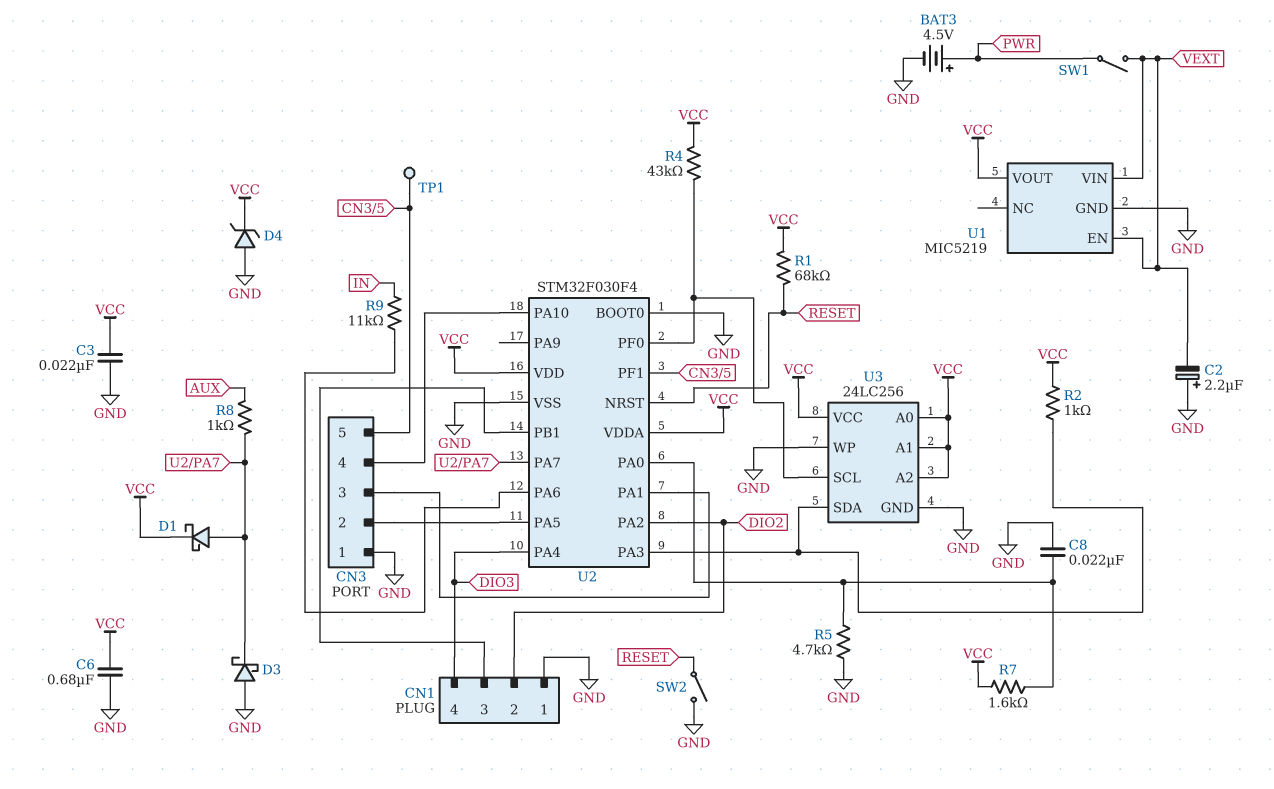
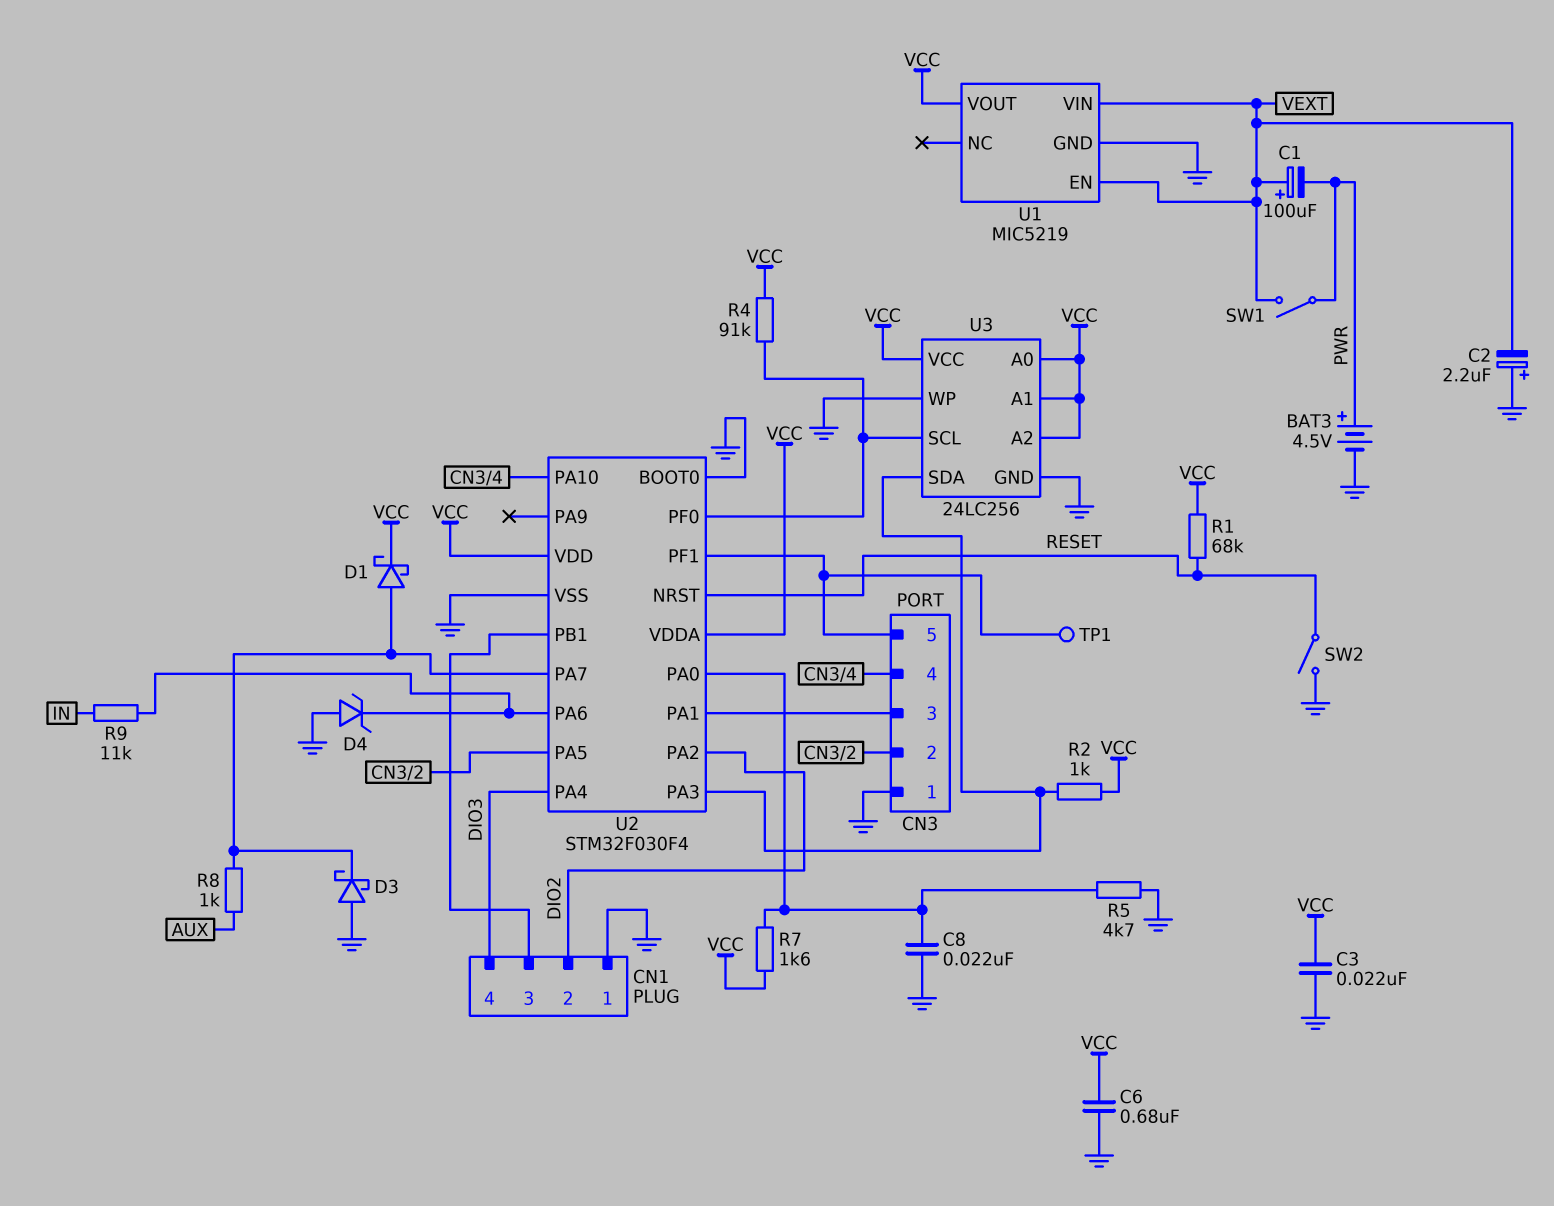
C1: none -> 100uF (plus VEXT, minus PWR)
D4: zener (A GND, K VCC) -> zener (A GND, K U2/PA6)
R4: 43k (U2/PF0, VCC) -> 91k (U2/PF0, VCC)

